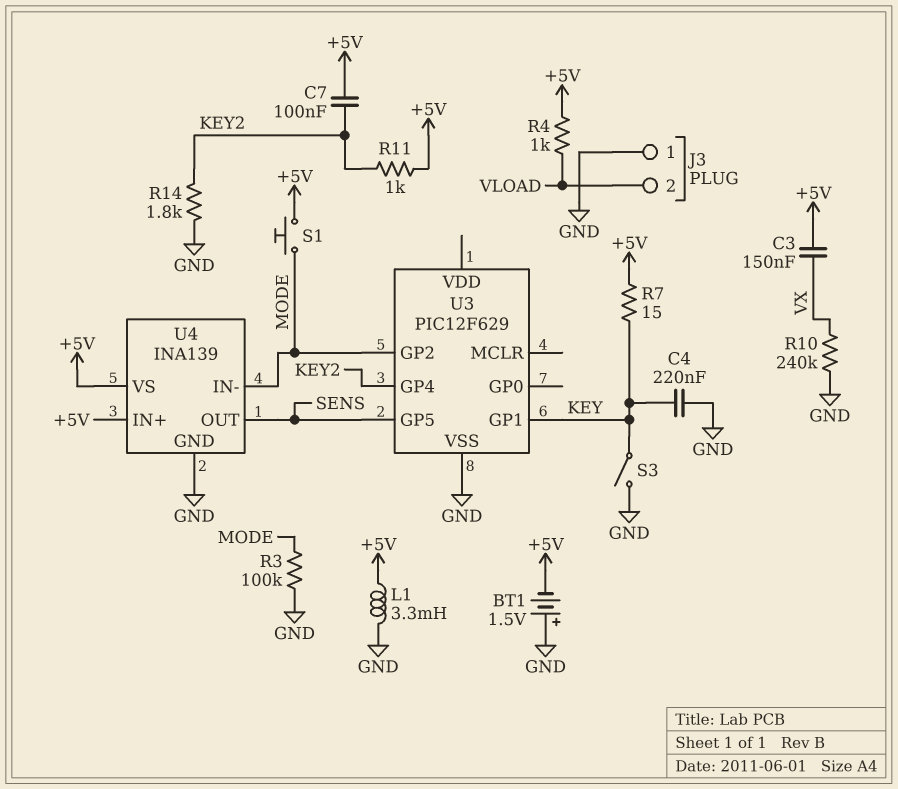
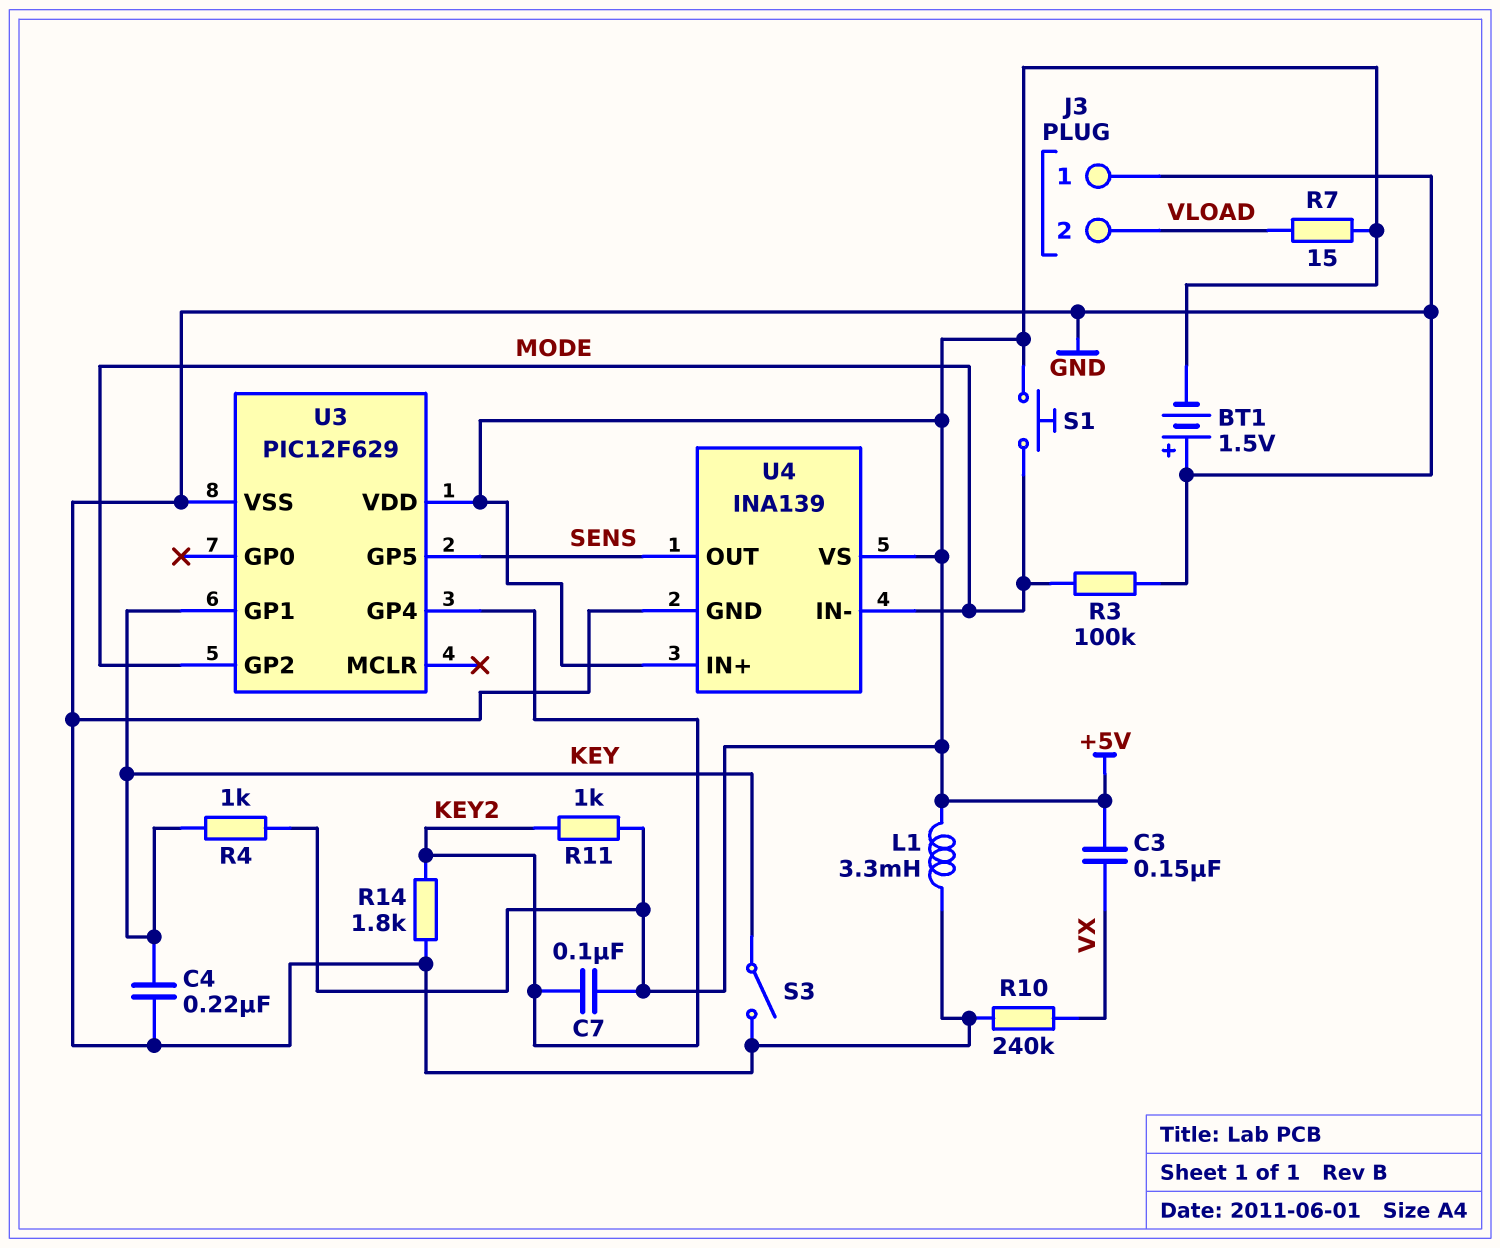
R4: 1k (+5V, VLOAD) -> 1k (+5V, KEY)
R7: 15 (+5V, KEY) -> 15 (+5V, VLOAD)
U3 pin VDD: none -> +5V

